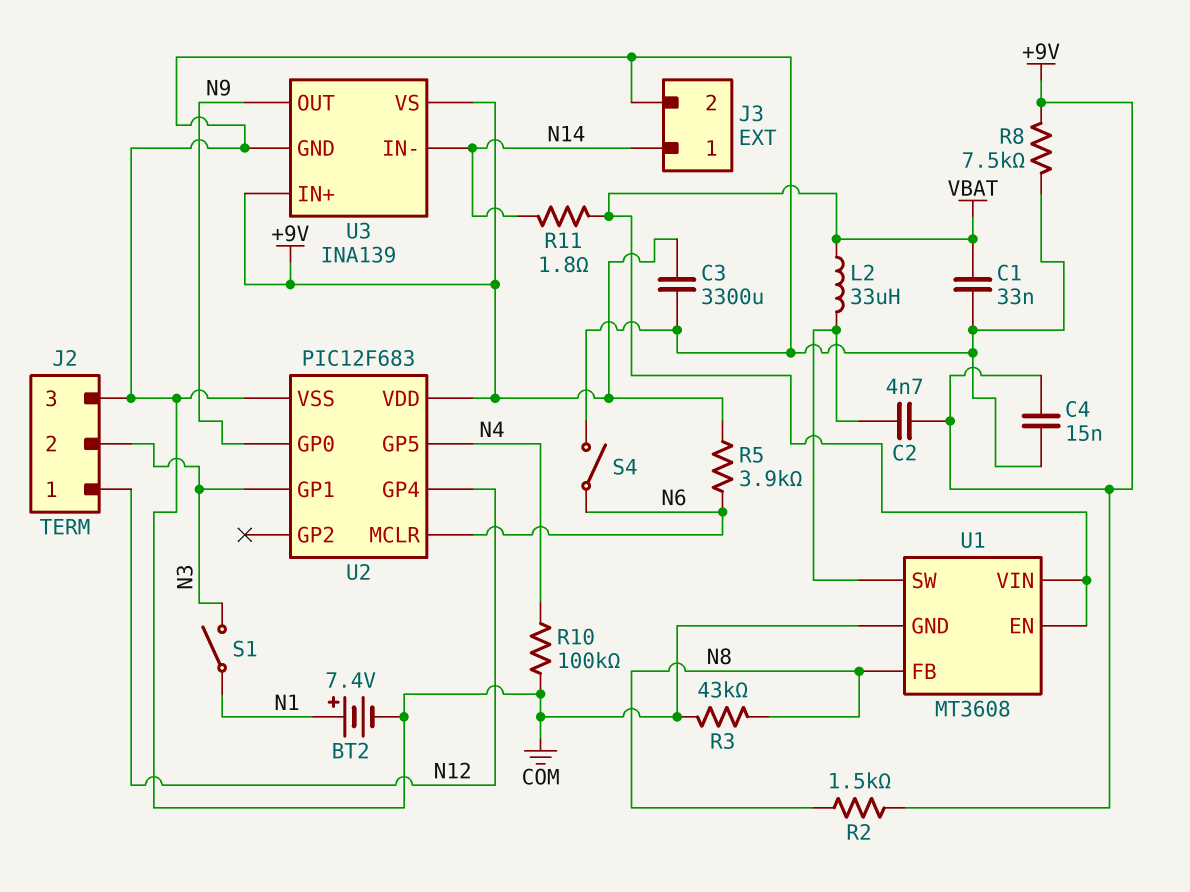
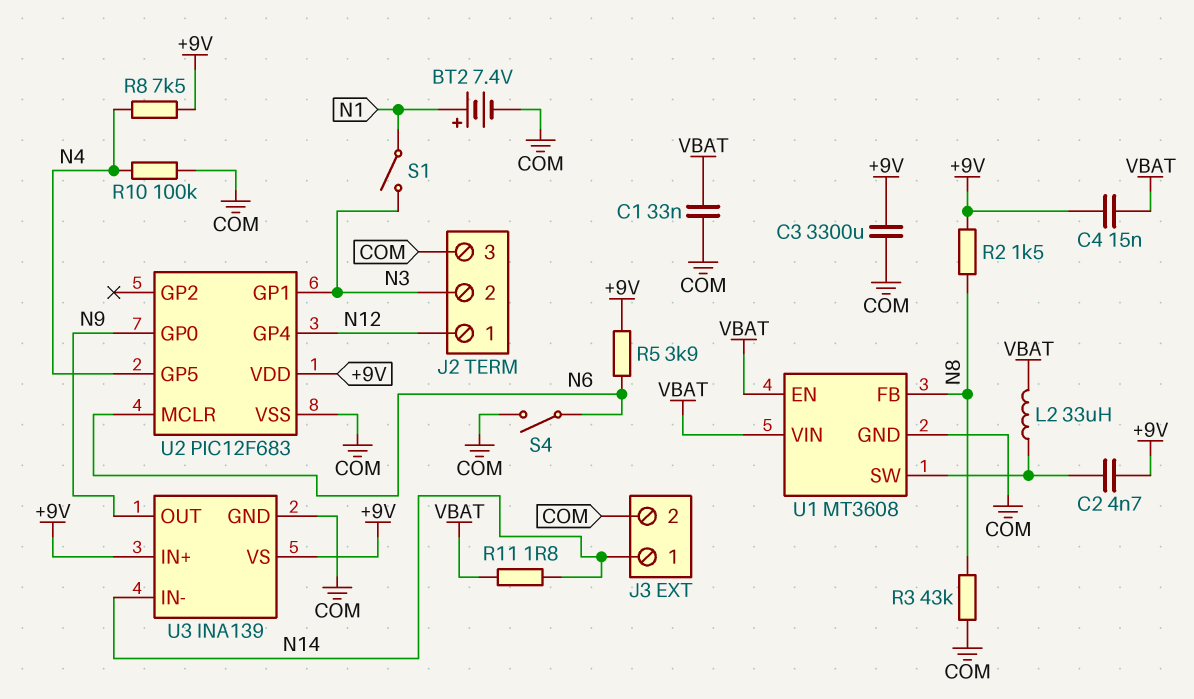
C4: 15nF (+9V, COM) -> 15nF (+9V, VBAT)
R8: 7.5k (+9V, COM) -> 7.5k (+9V, N4)

